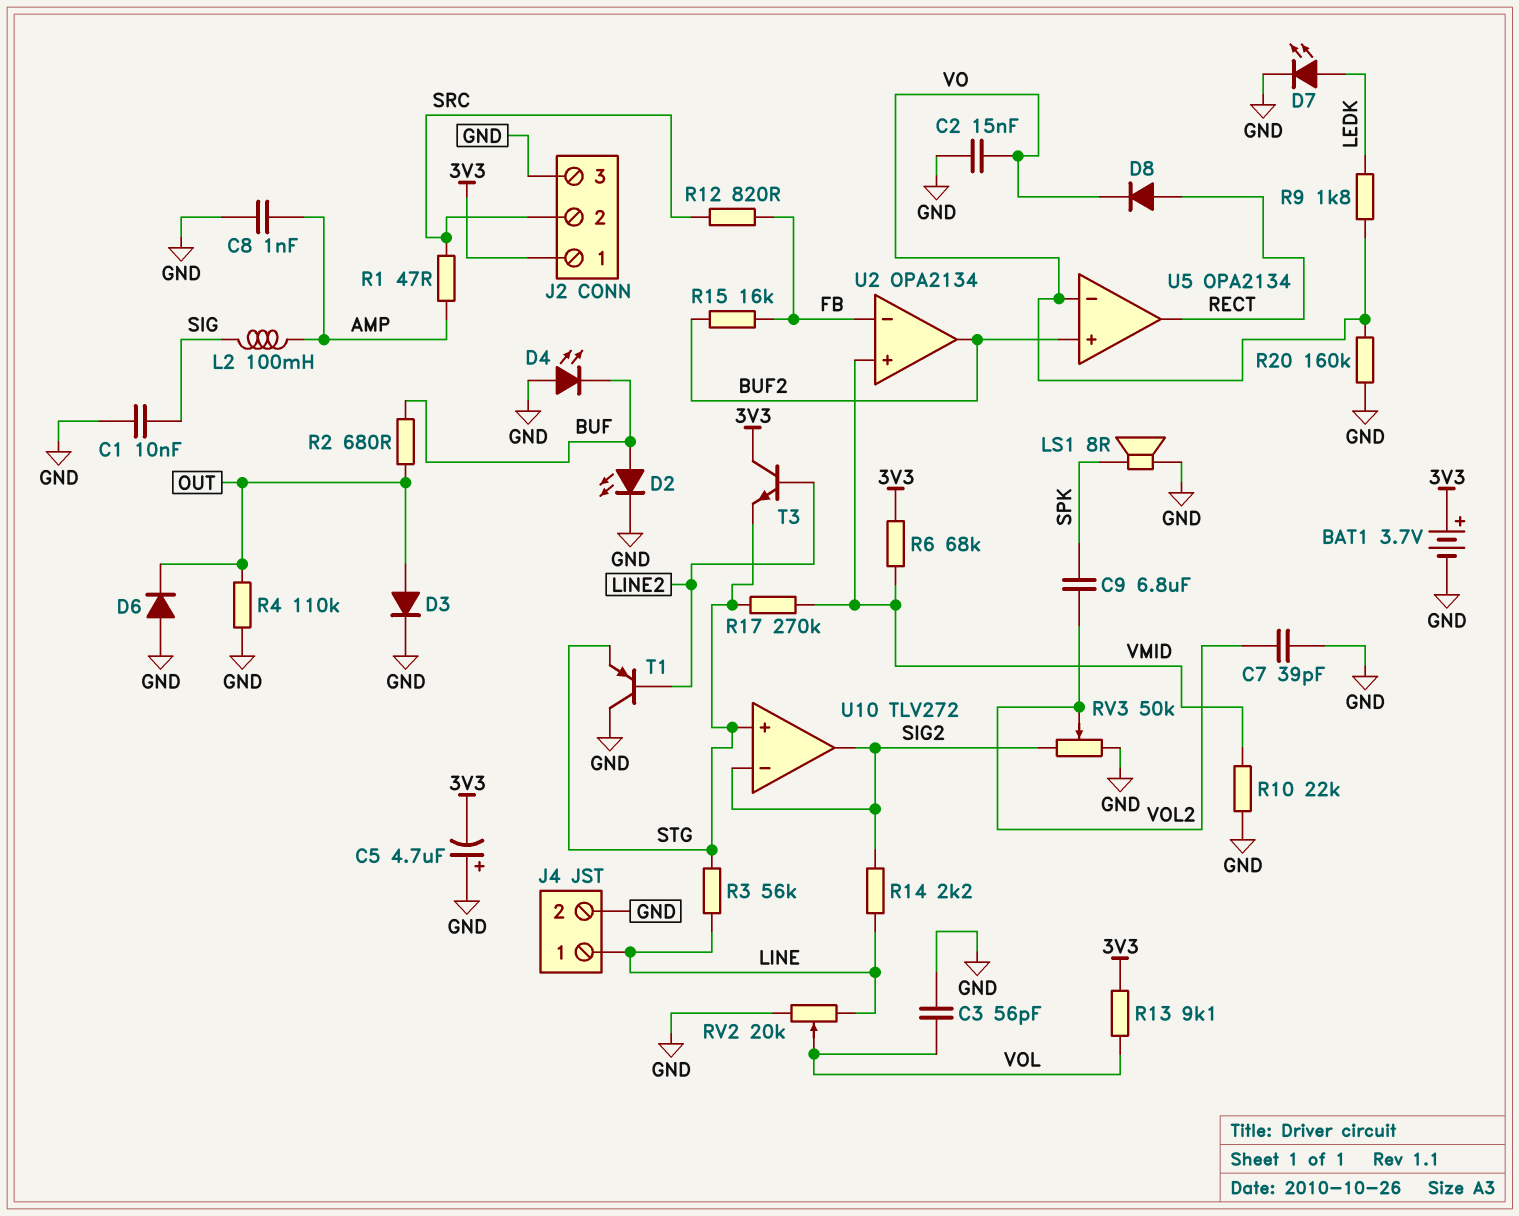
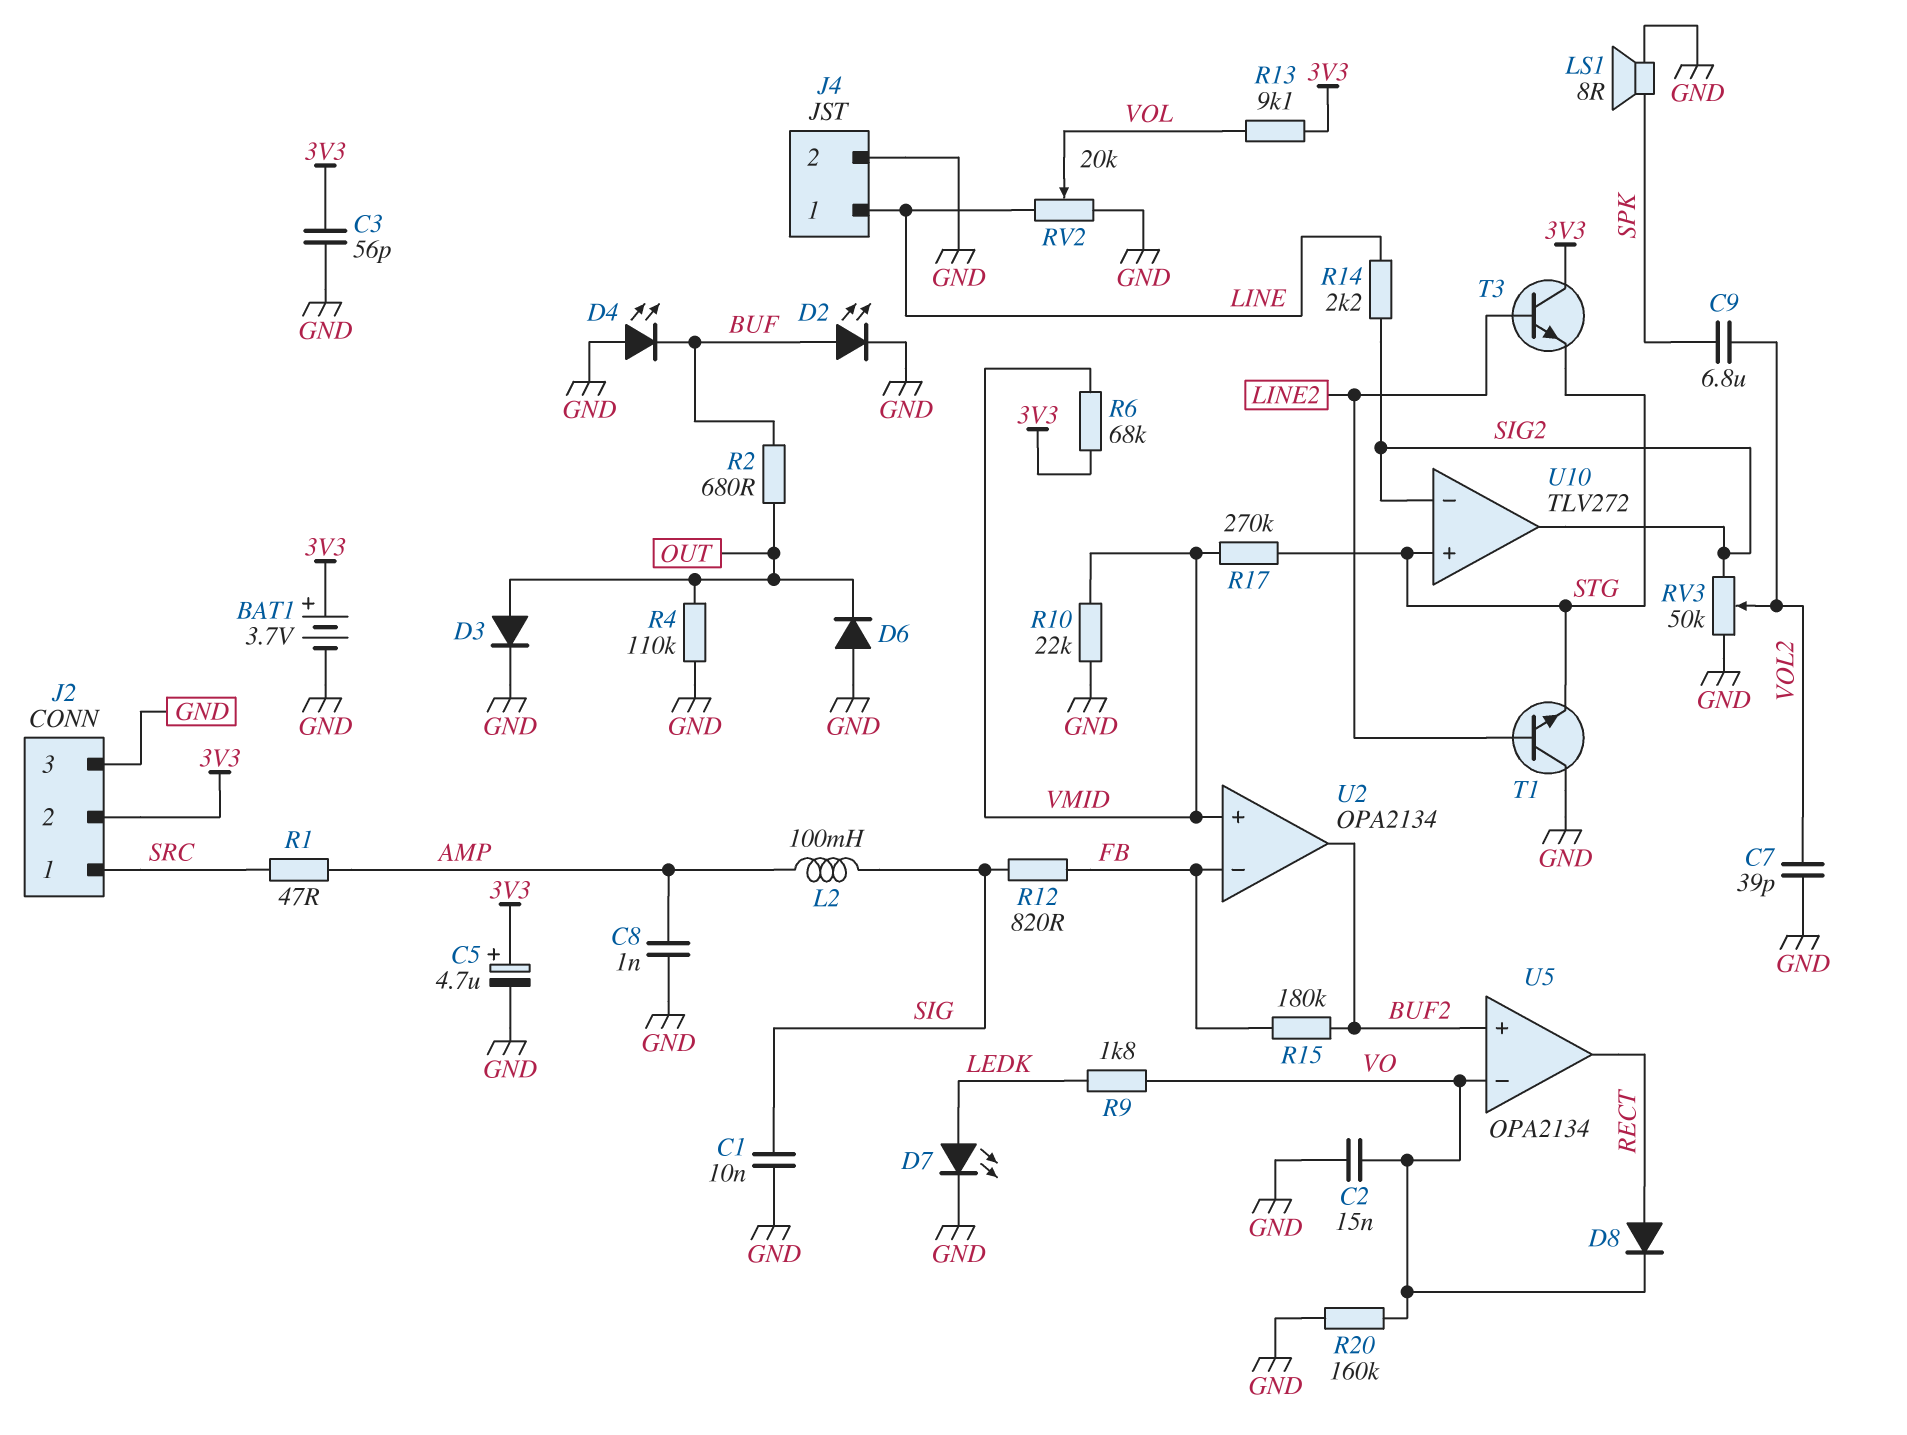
C3: 56pF (GND, VOL) -> 56pF (3V3, GND)
C5: 4.7uF (plus GND, minus 3V3) -> 4.7uF (plus 3V3, minus GND)
J2 pin 1: 3V3 -> SRC
J2 pin 2: SRC -> 3V3
R3: 56k (LINE, STG) -> none
R12: 820 (FB, SRC) -> 820 (FB, SIG)
R15: 16k (BUF2, FB) -> 180k (BUF2, FB)
T1: PNP (B LINE2, C GND, E STG) -> NPN (B LINE2, C GND, E STG)

